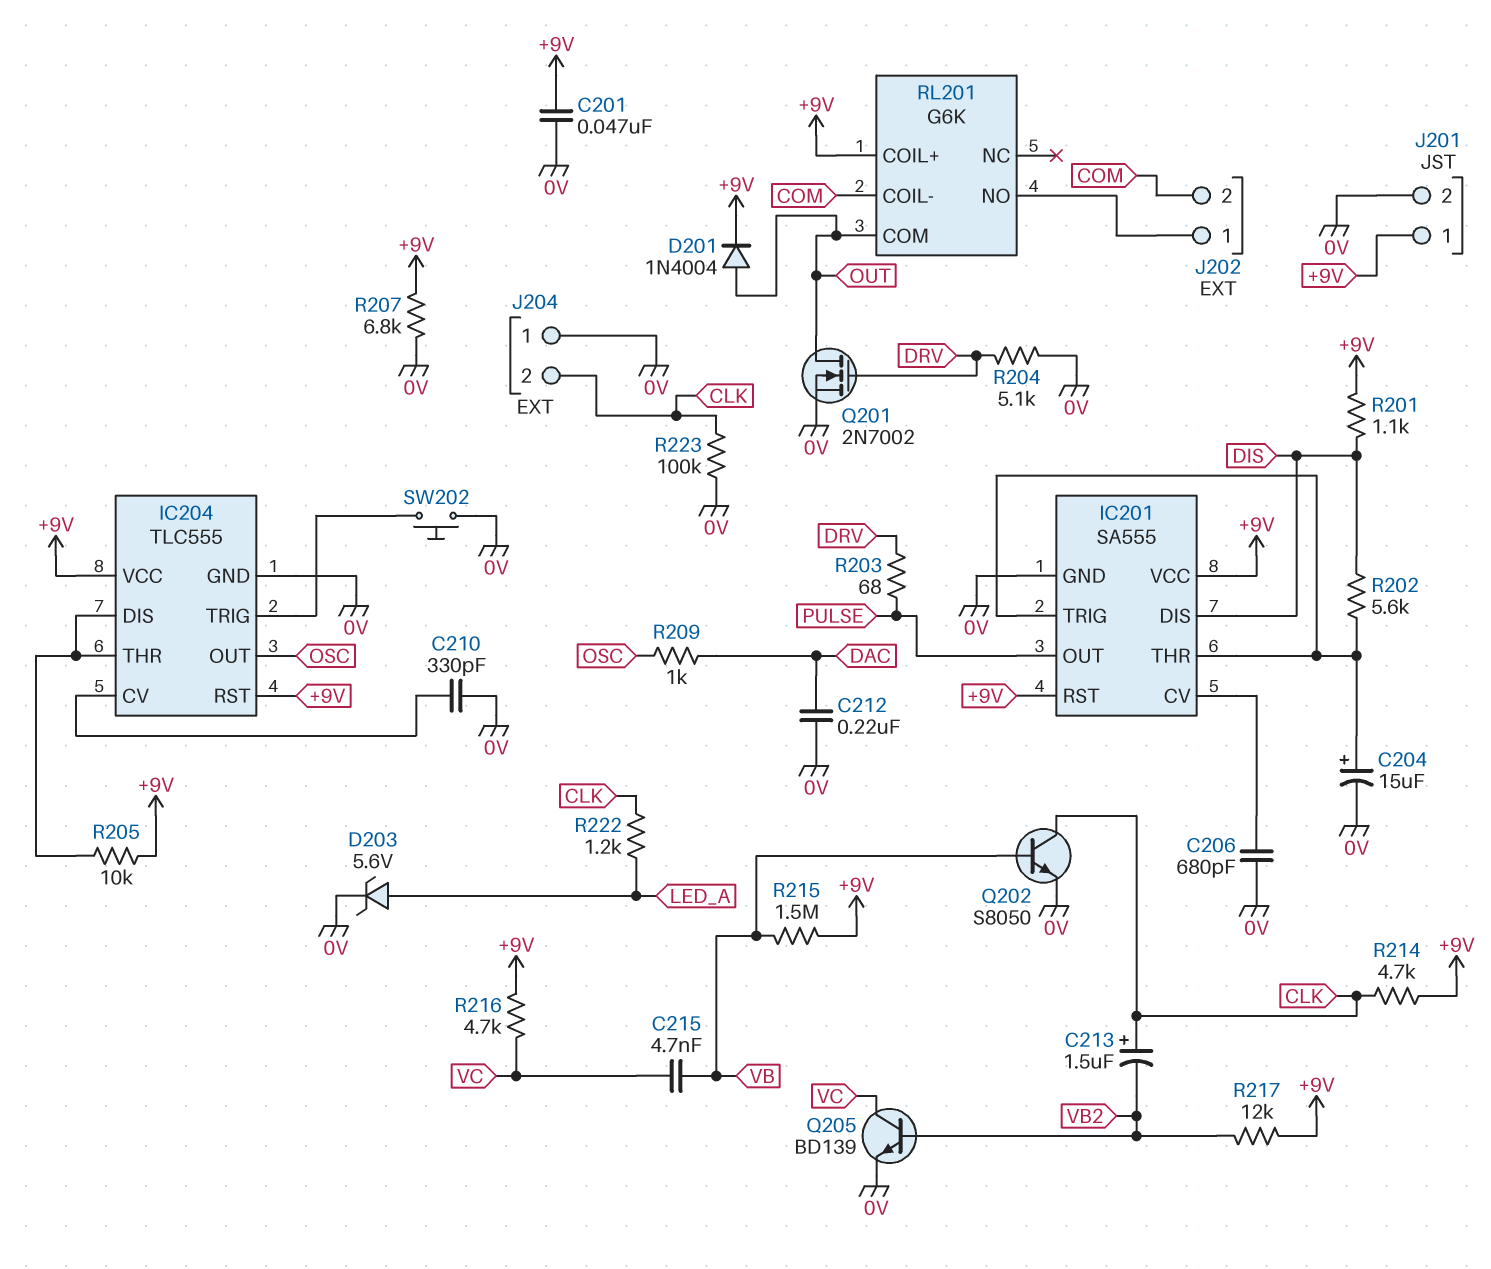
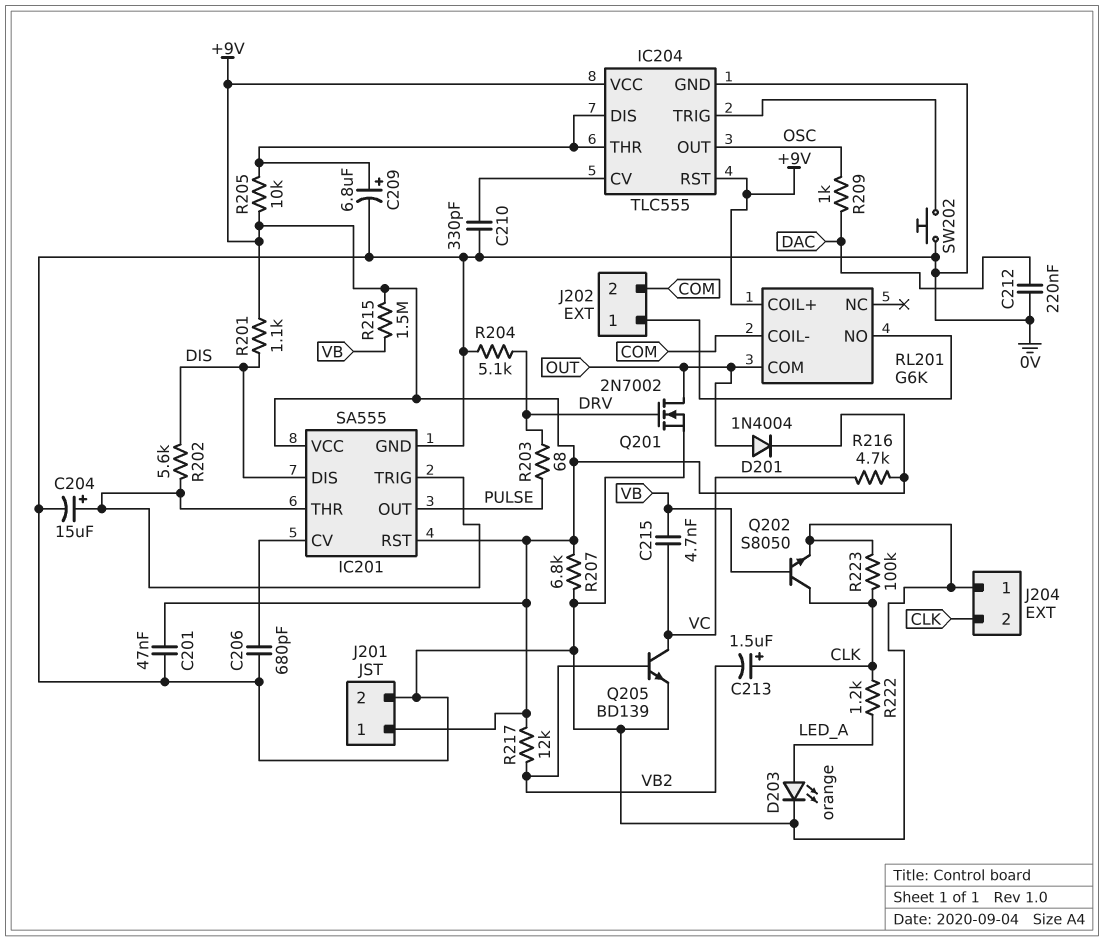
C209: none -> 6.8uF (plus IC204/DIS, minus 0V)
D203: zener 5.6V (A LED_A, K 0V) -> LED orange (A LED_A, K 0V)
R214: 4.7k (+9V, CLK) -> none

